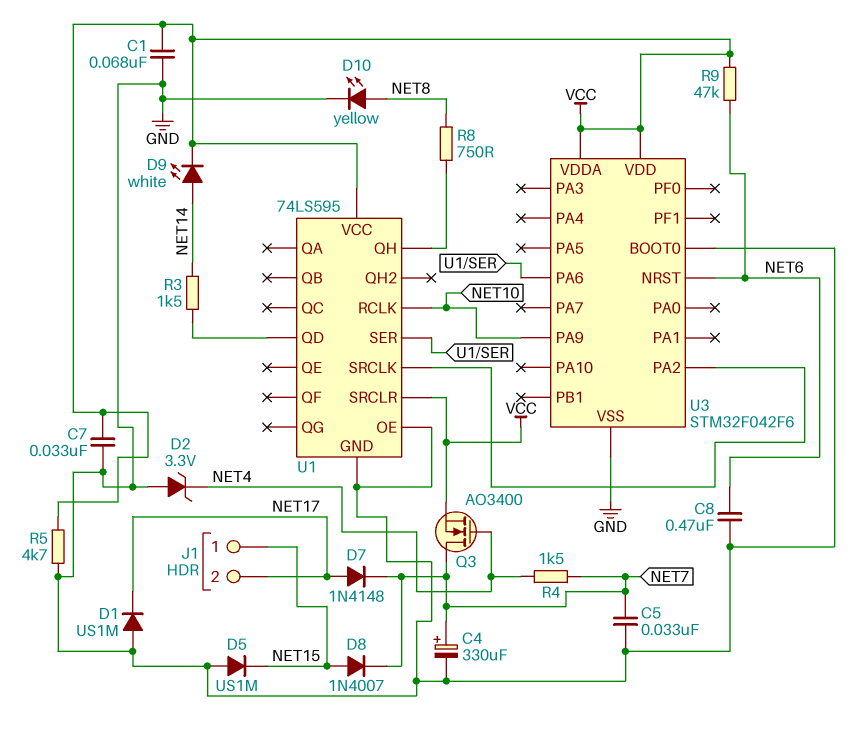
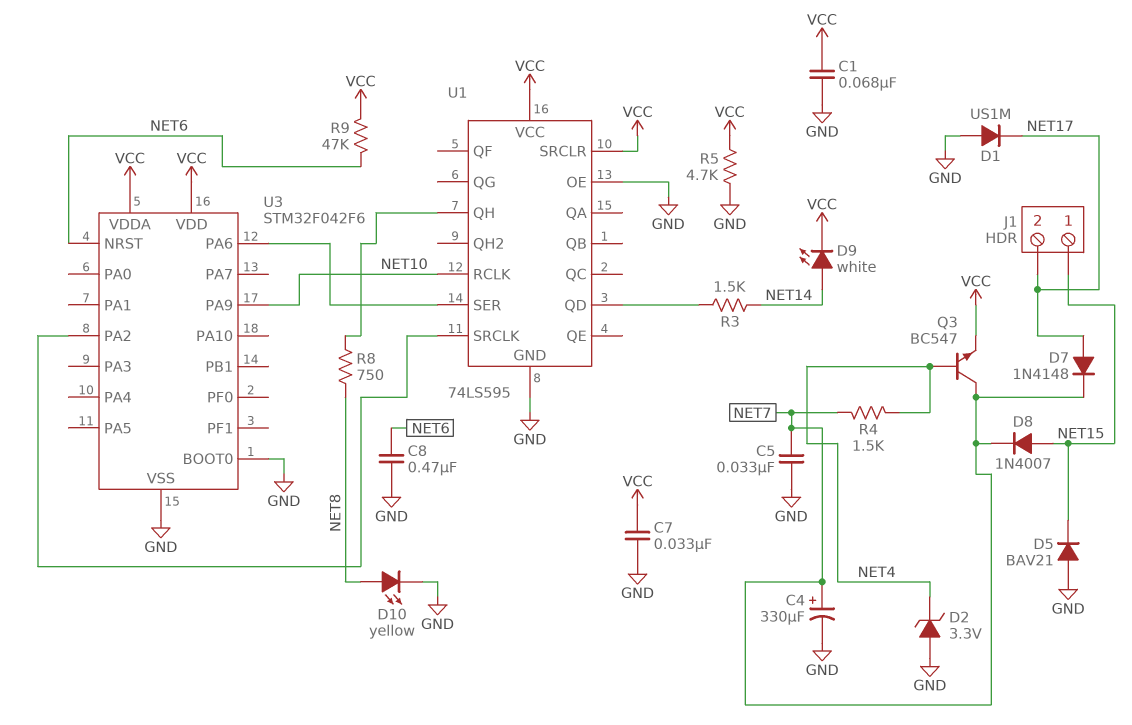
D5: diode US1M (A GND, K NET15) -> diode BAV21 (A GND, K NET15)
Q3: NMOS AO3400 (G NET4, D NET7, S VCC) -> NPN BC547 (B NET4, C NET7, E VCC)

